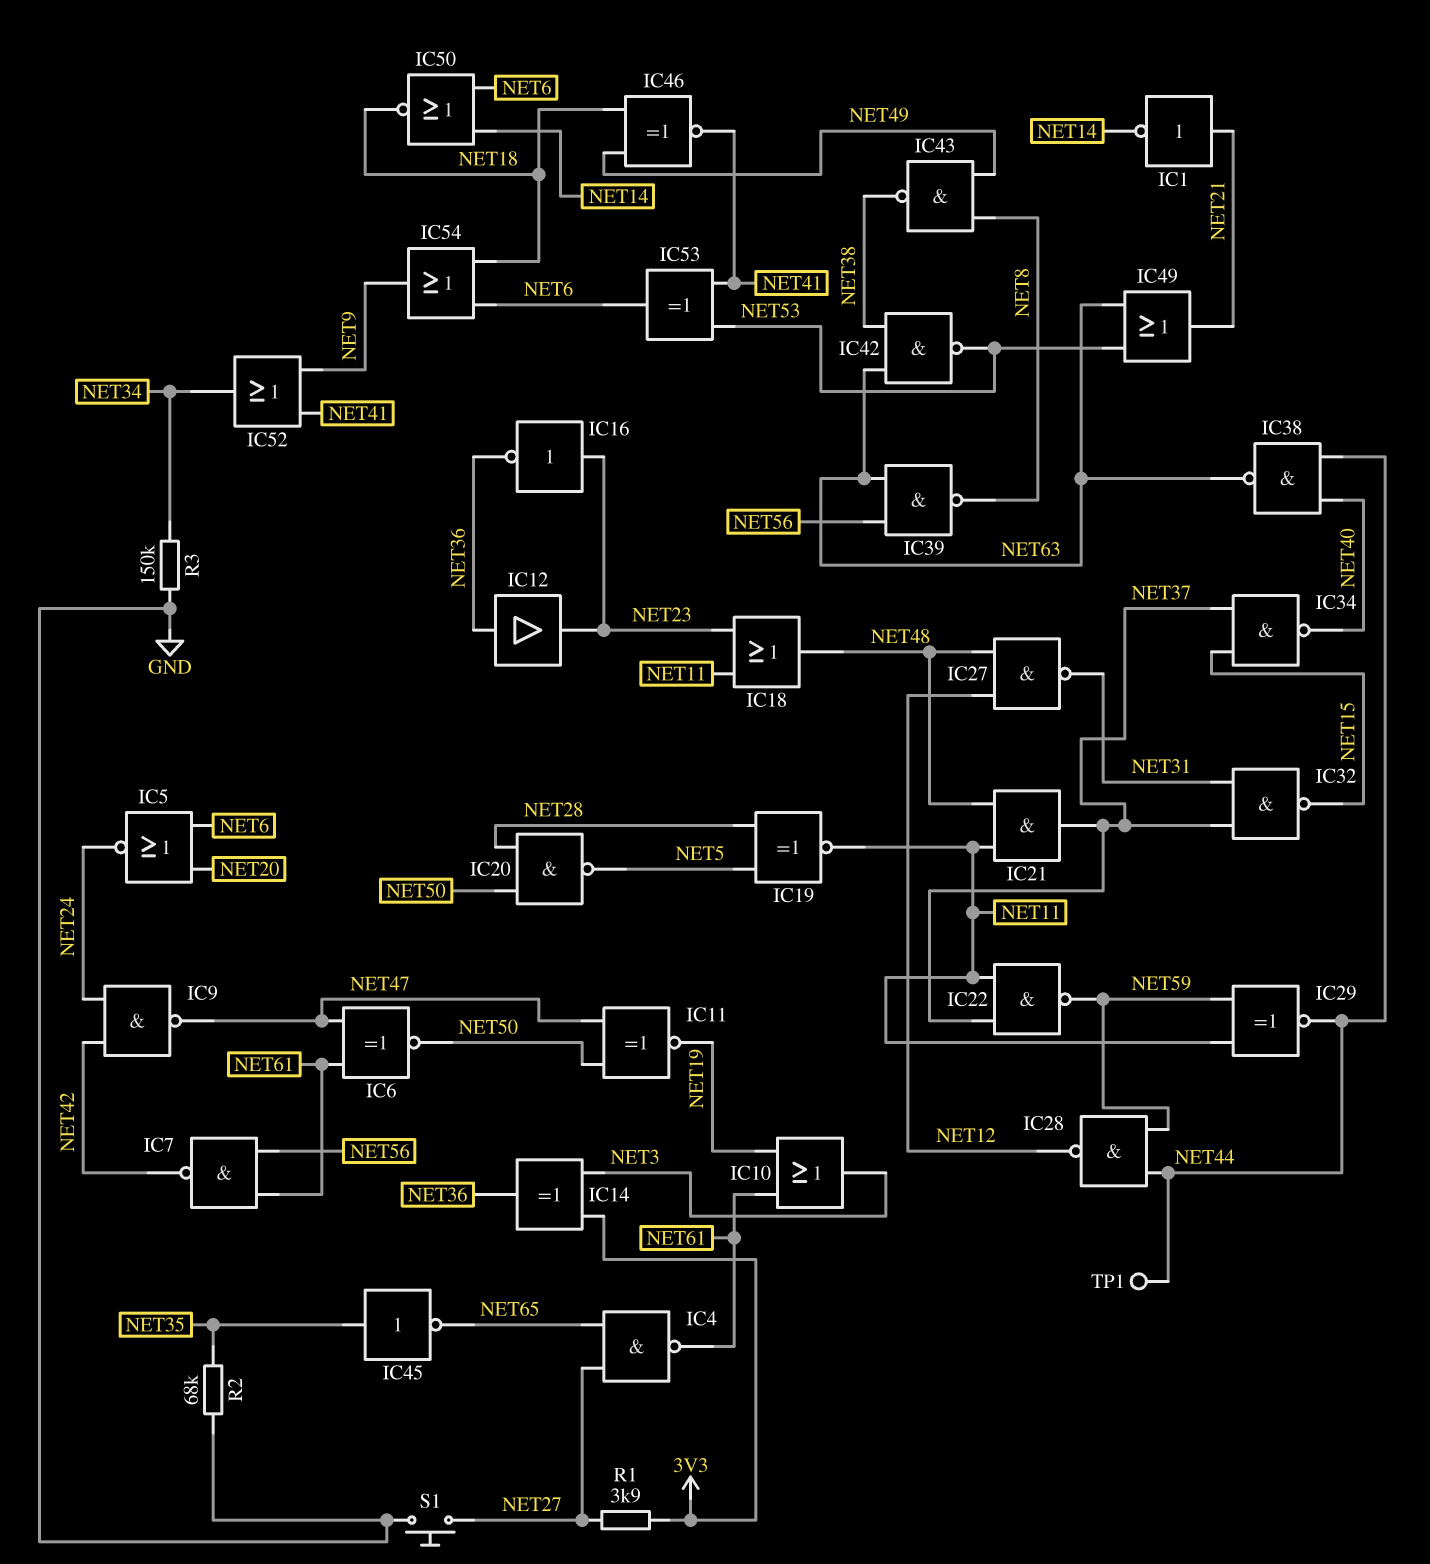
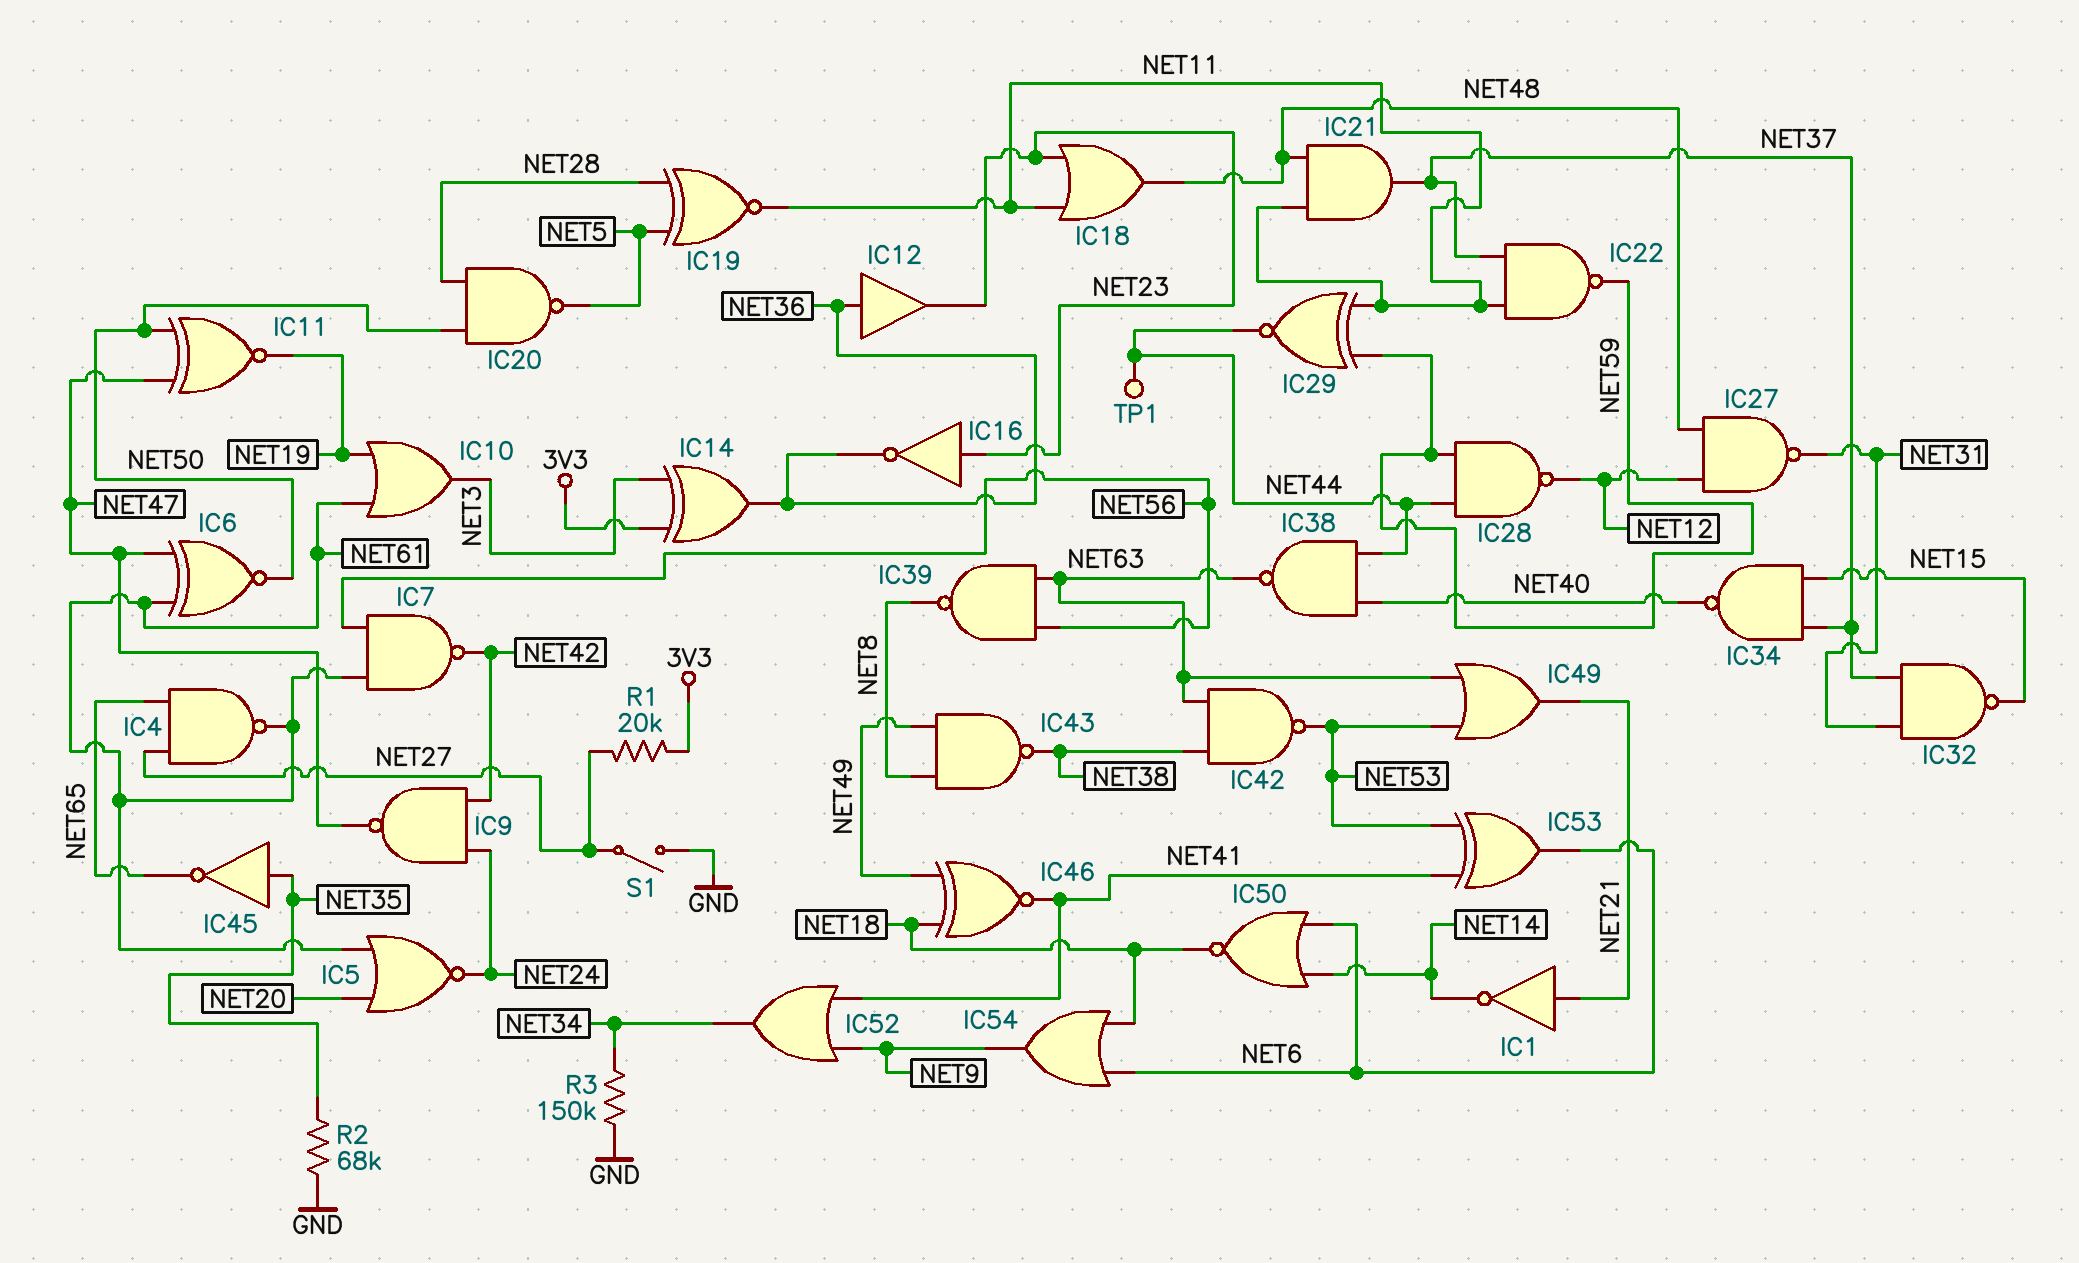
IC5: NOR (in NET6, in NET20, out NET24) -> NOR (in NET20, in NET61, out NET24)
R1: 3.9k (3V3, NET27) -> 20k (3V3, NET27)
S1: button (GND, NET27) -> switch (GND, NET27)

